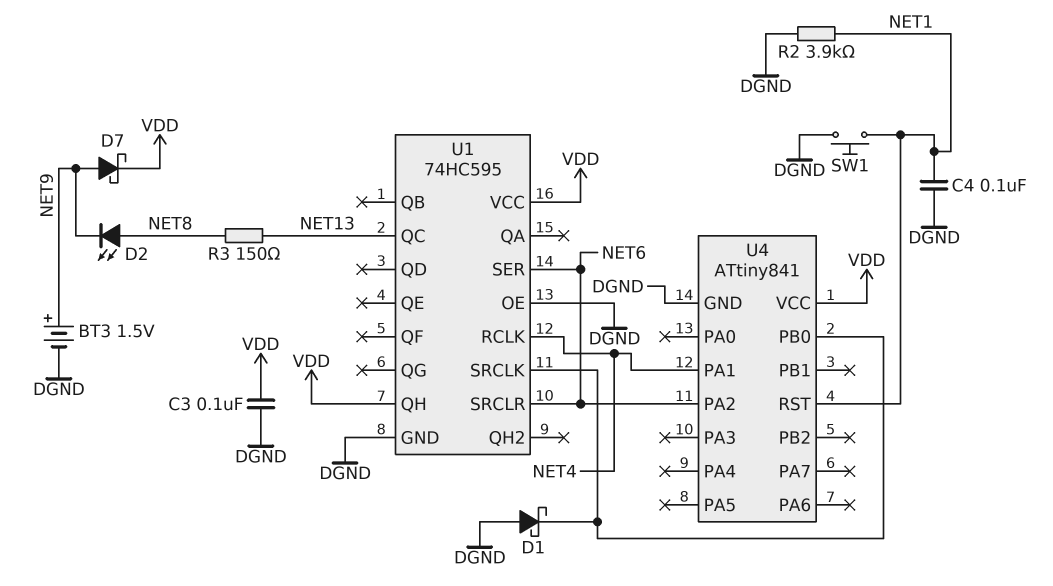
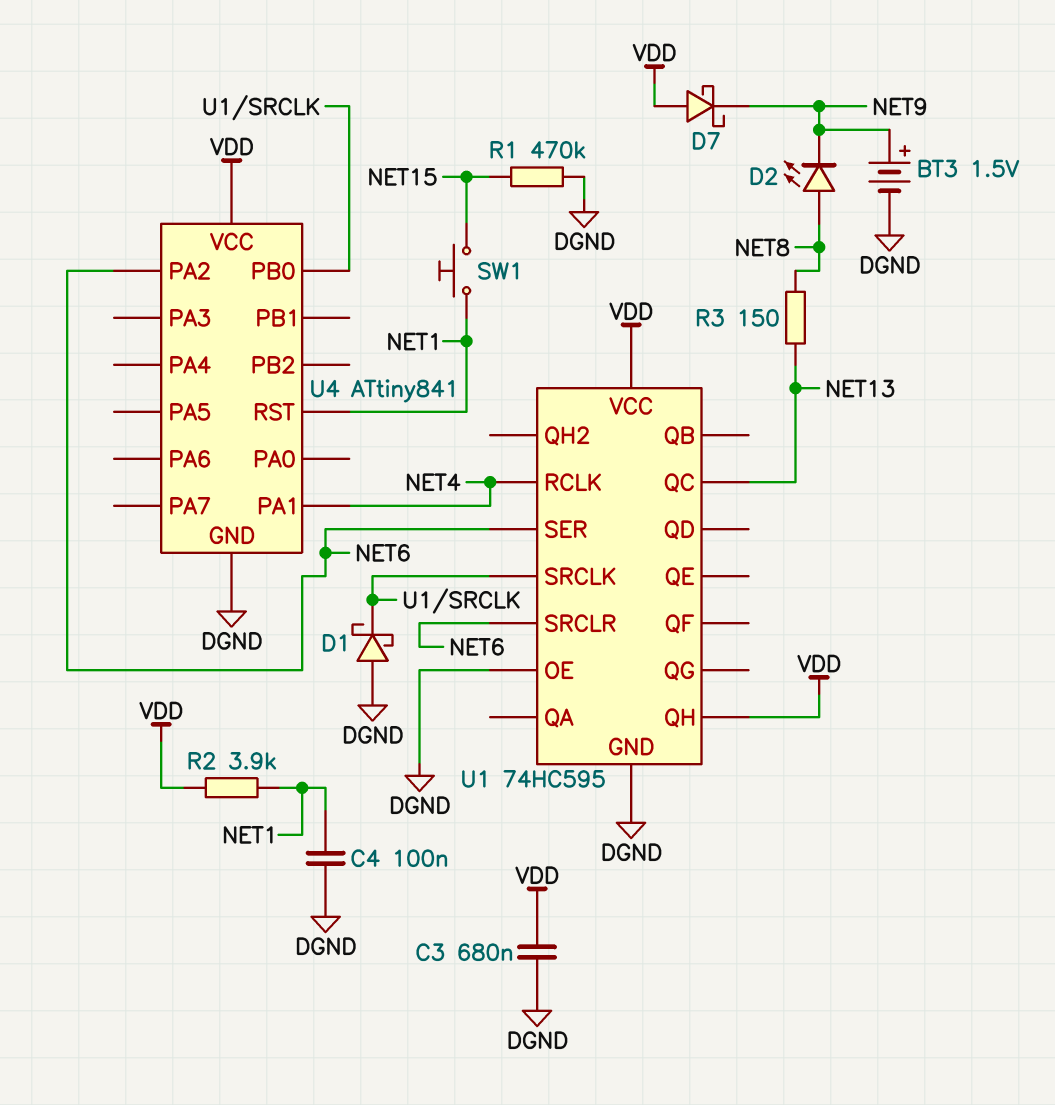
C3: 100nF (DGND, VDD) -> 680nF (DGND, VDD)
D7: schottky (A NET9, K VDD) -> schottky (A VDD, K NET9)
R1: none -> 470k (DGND, NET15)
R2: 3.9k (DGND, NET1) -> 3.9k (NET1, VDD)
SW1: button (DGND, NET1) -> button (NET1, NET15)

